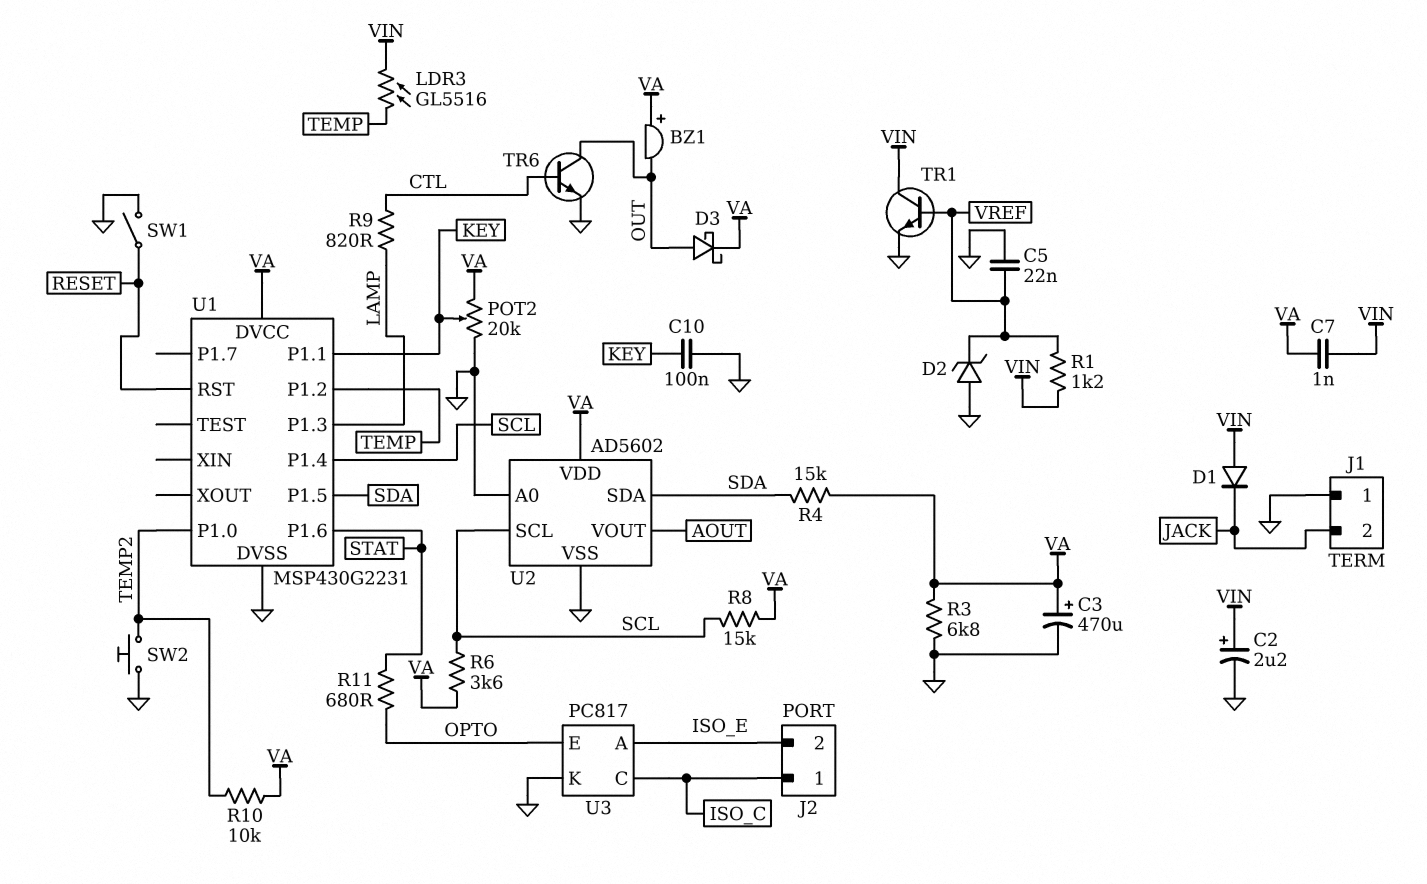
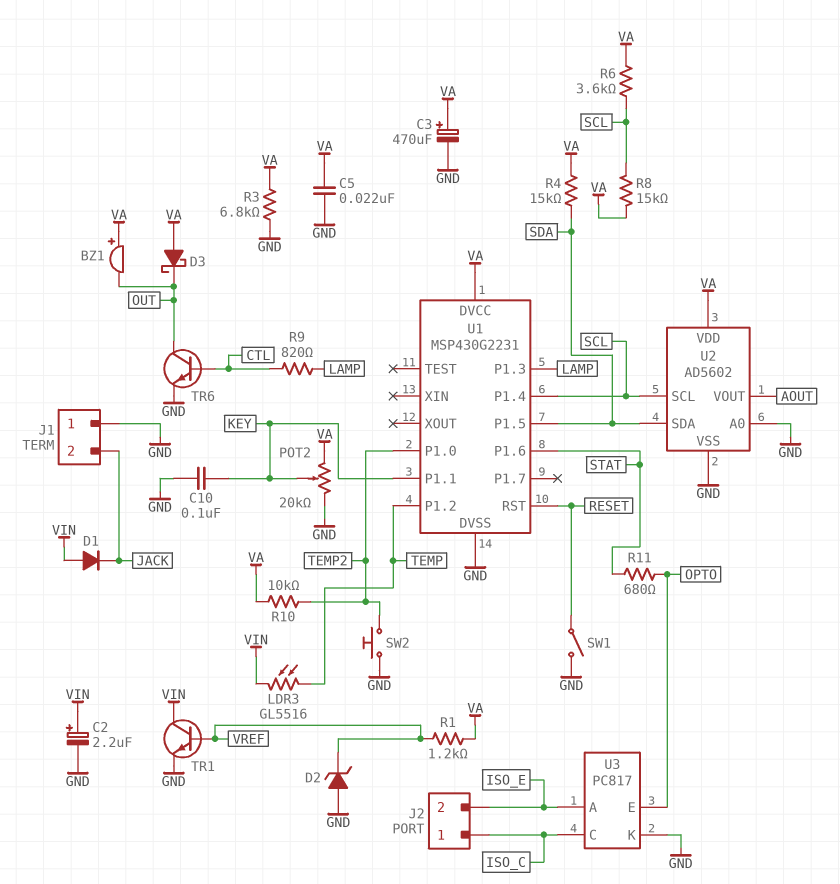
C5: 22nF (GND, VREF) -> 22nF (GND, VA)
C7: 1nF (VA, VIN) -> none
D3: schottky (A OUT, K VA) -> schottky (A VA, K OUT)
R1: 1.2k (VIN, VREF) -> 1.2k (VA, VREF)

